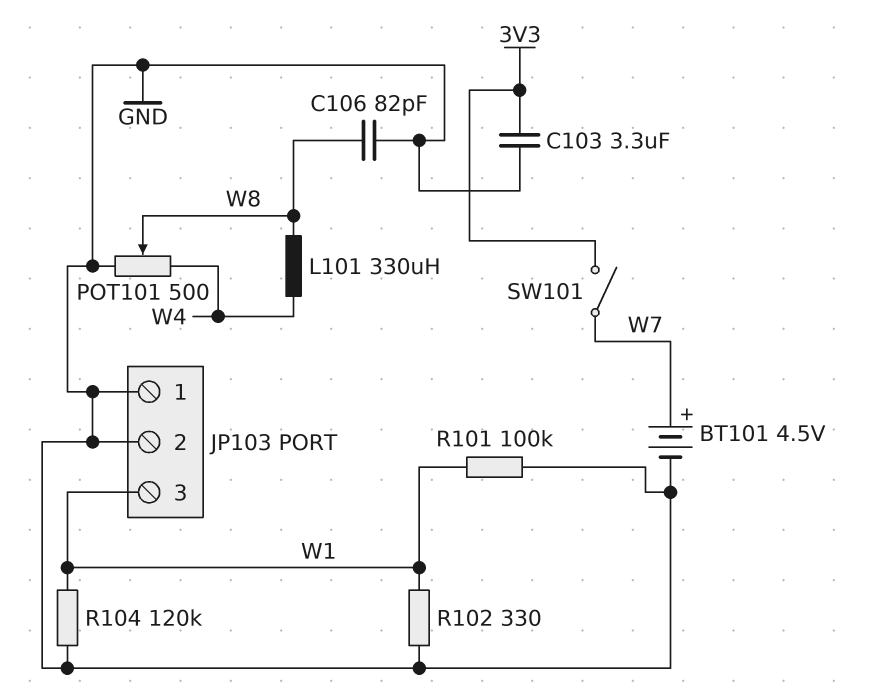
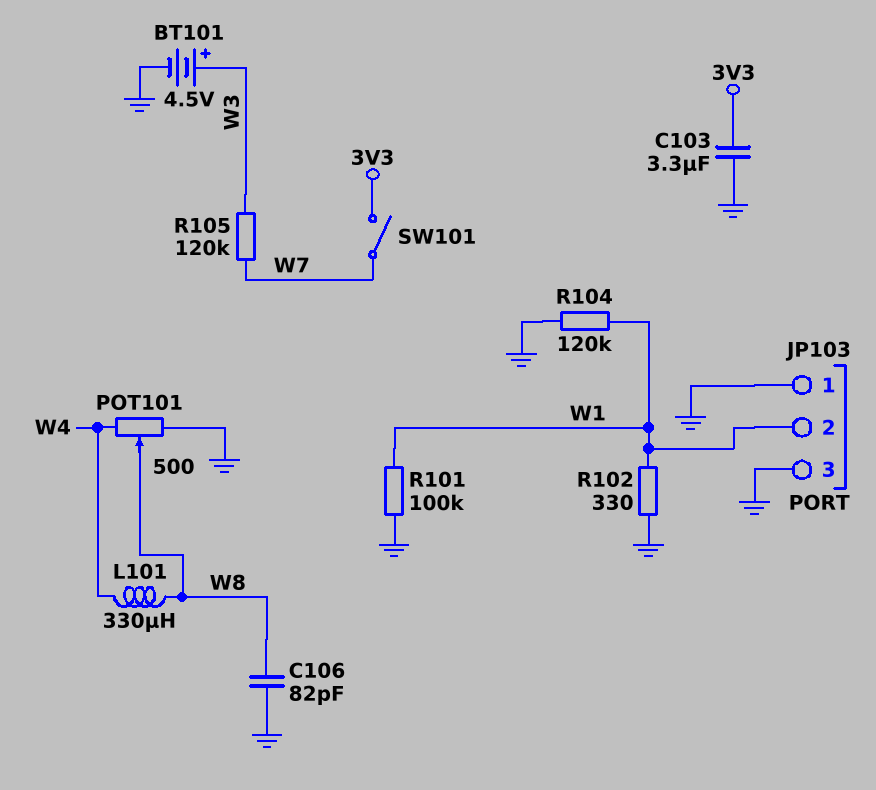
BT101: 4.5V (plus W7, minus GND) -> 4.5V (plus W3, minus GND)
JP103 pin 2: GND -> W1
JP103 pin 3: W1 -> GND
R105: none -> 120k (W3, W7)

